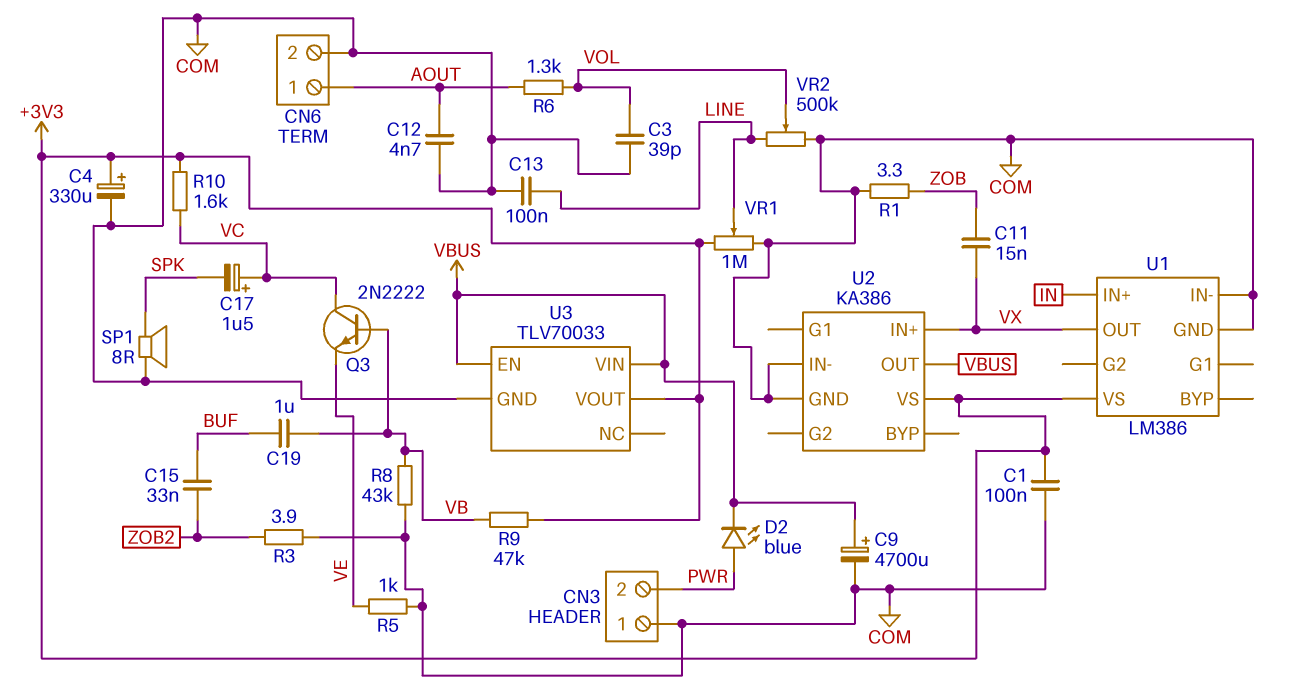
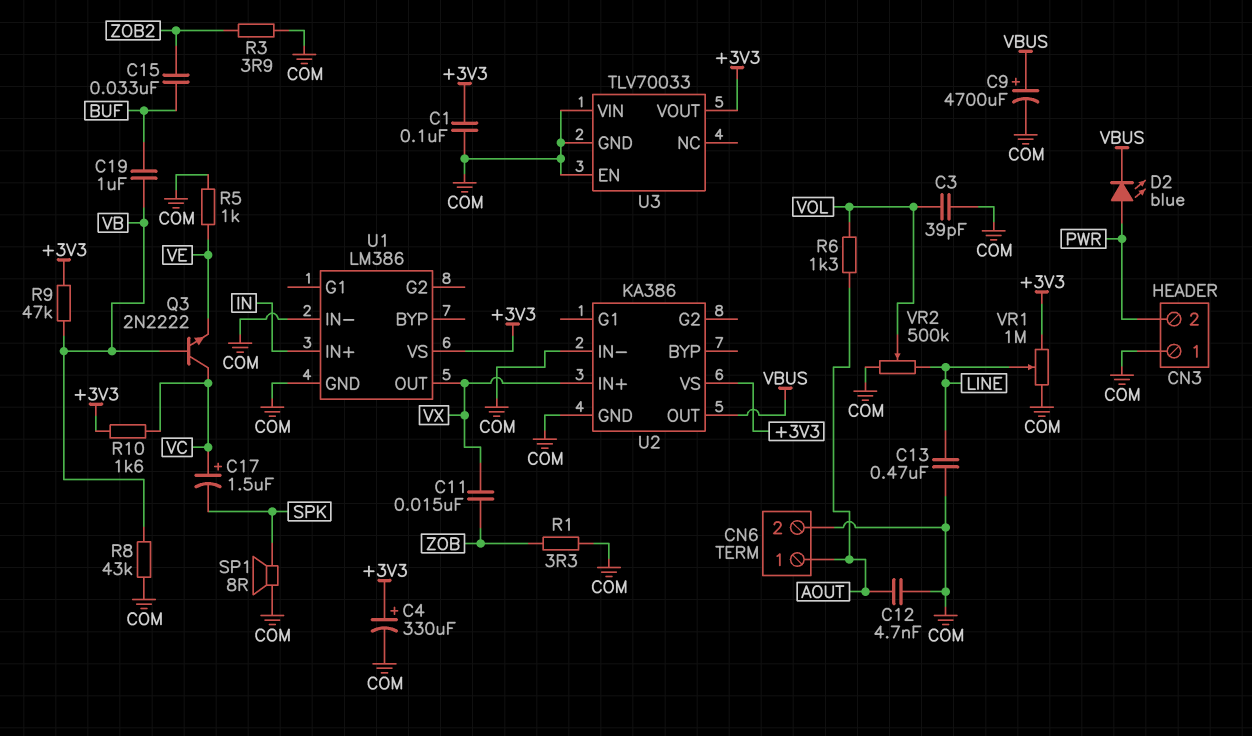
C13: 100nF (COM, LINE) -> 470nF (COM, LINE)
U3 pin EN: VBUS -> COM
U3 pin VIN: VBUS -> COM

